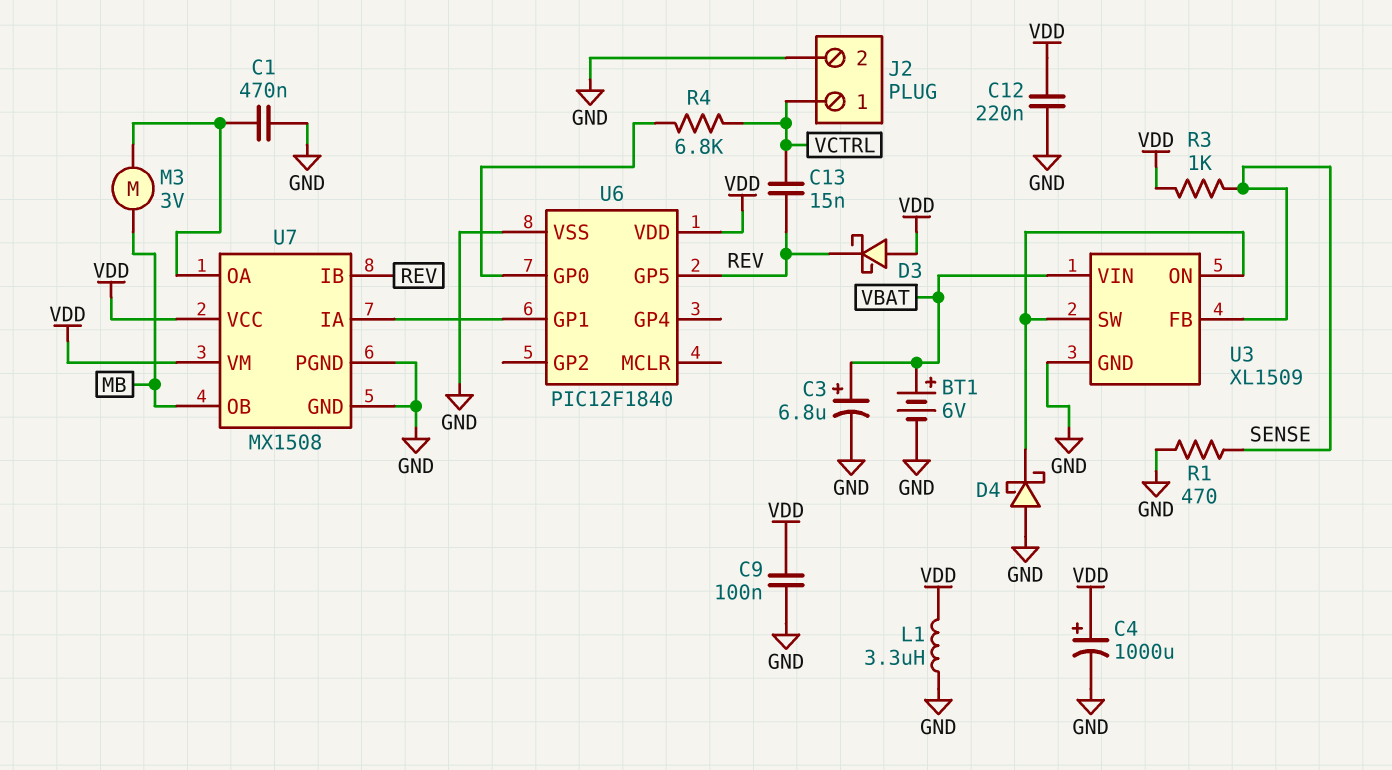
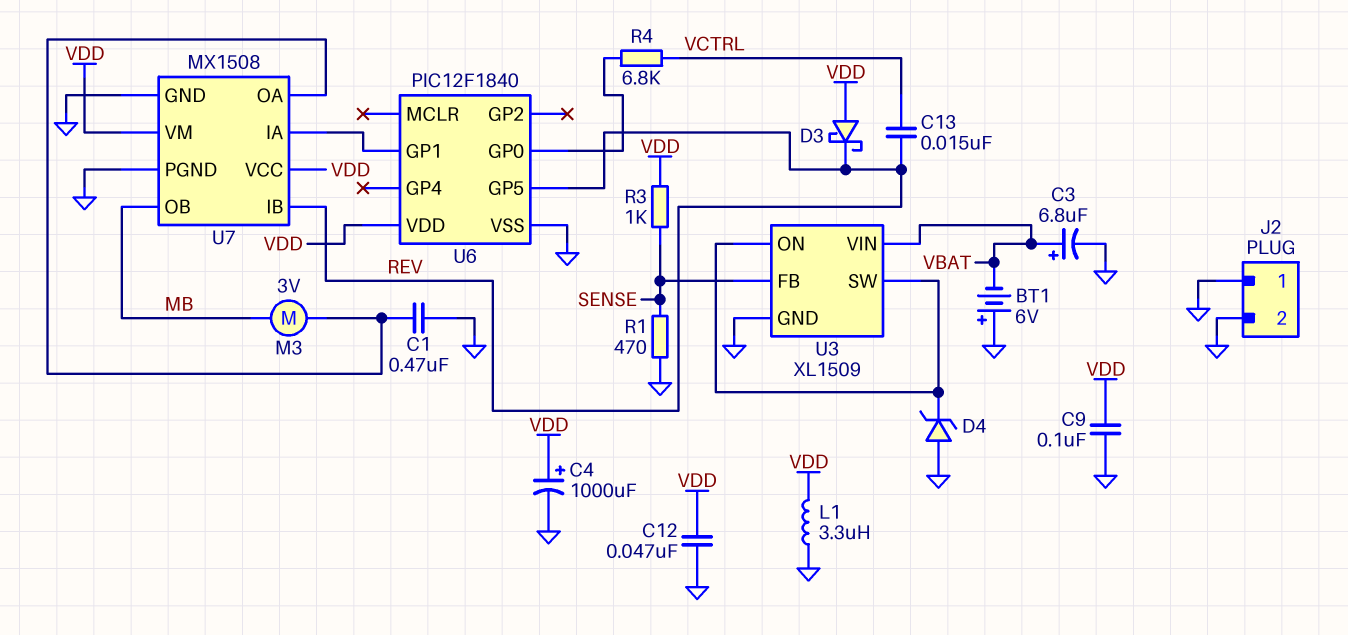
BT1: 6V (plus VBAT, minus GND) -> 6V (plus GND, minus VBAT)
C12: 220nF (GND, VDD) -> 47nF (GND, VDD)
D4: schottky (A GND, K U3/ON) -> zener (A GND, K U3/ON)
J2 pin 1: VCTRL -> GND

